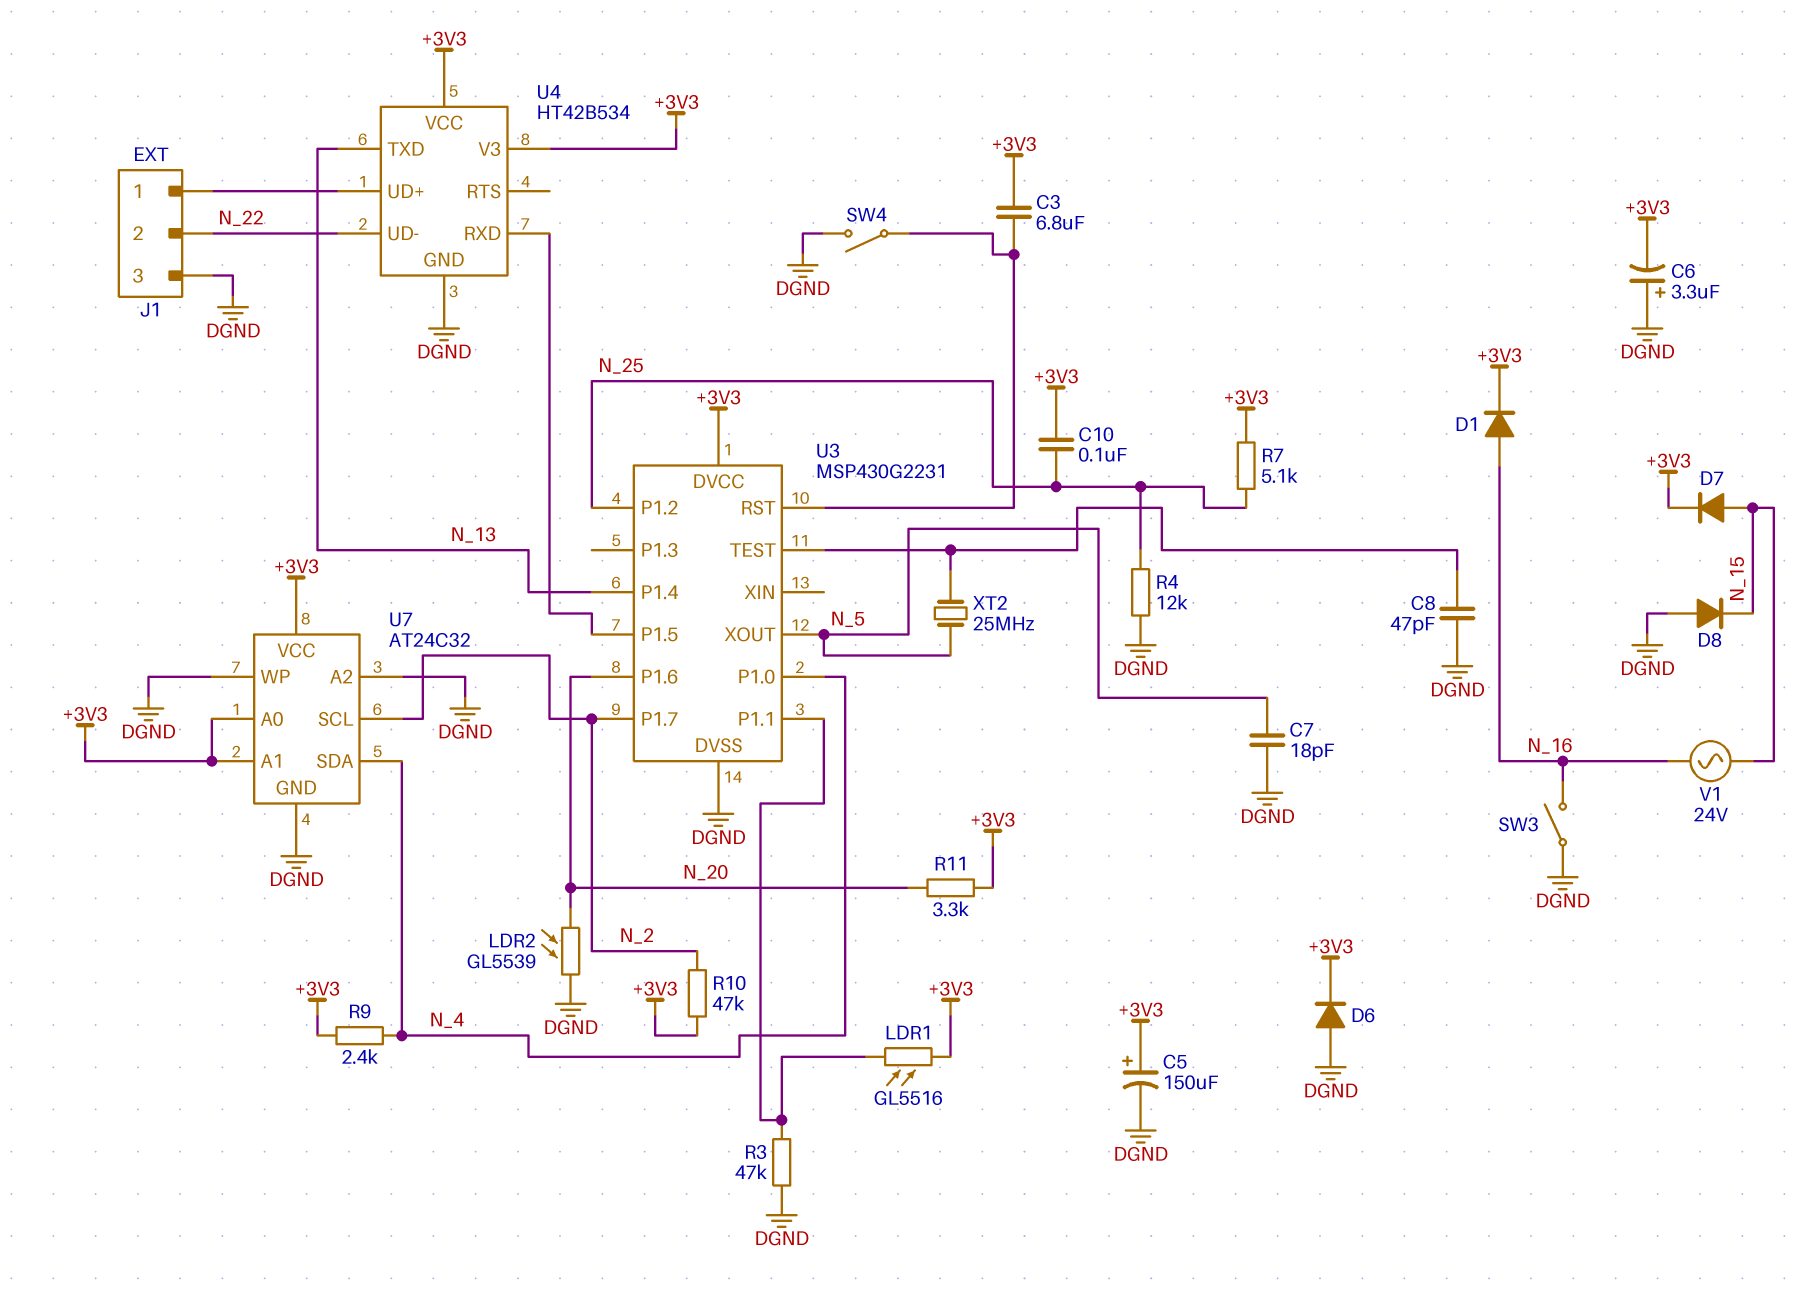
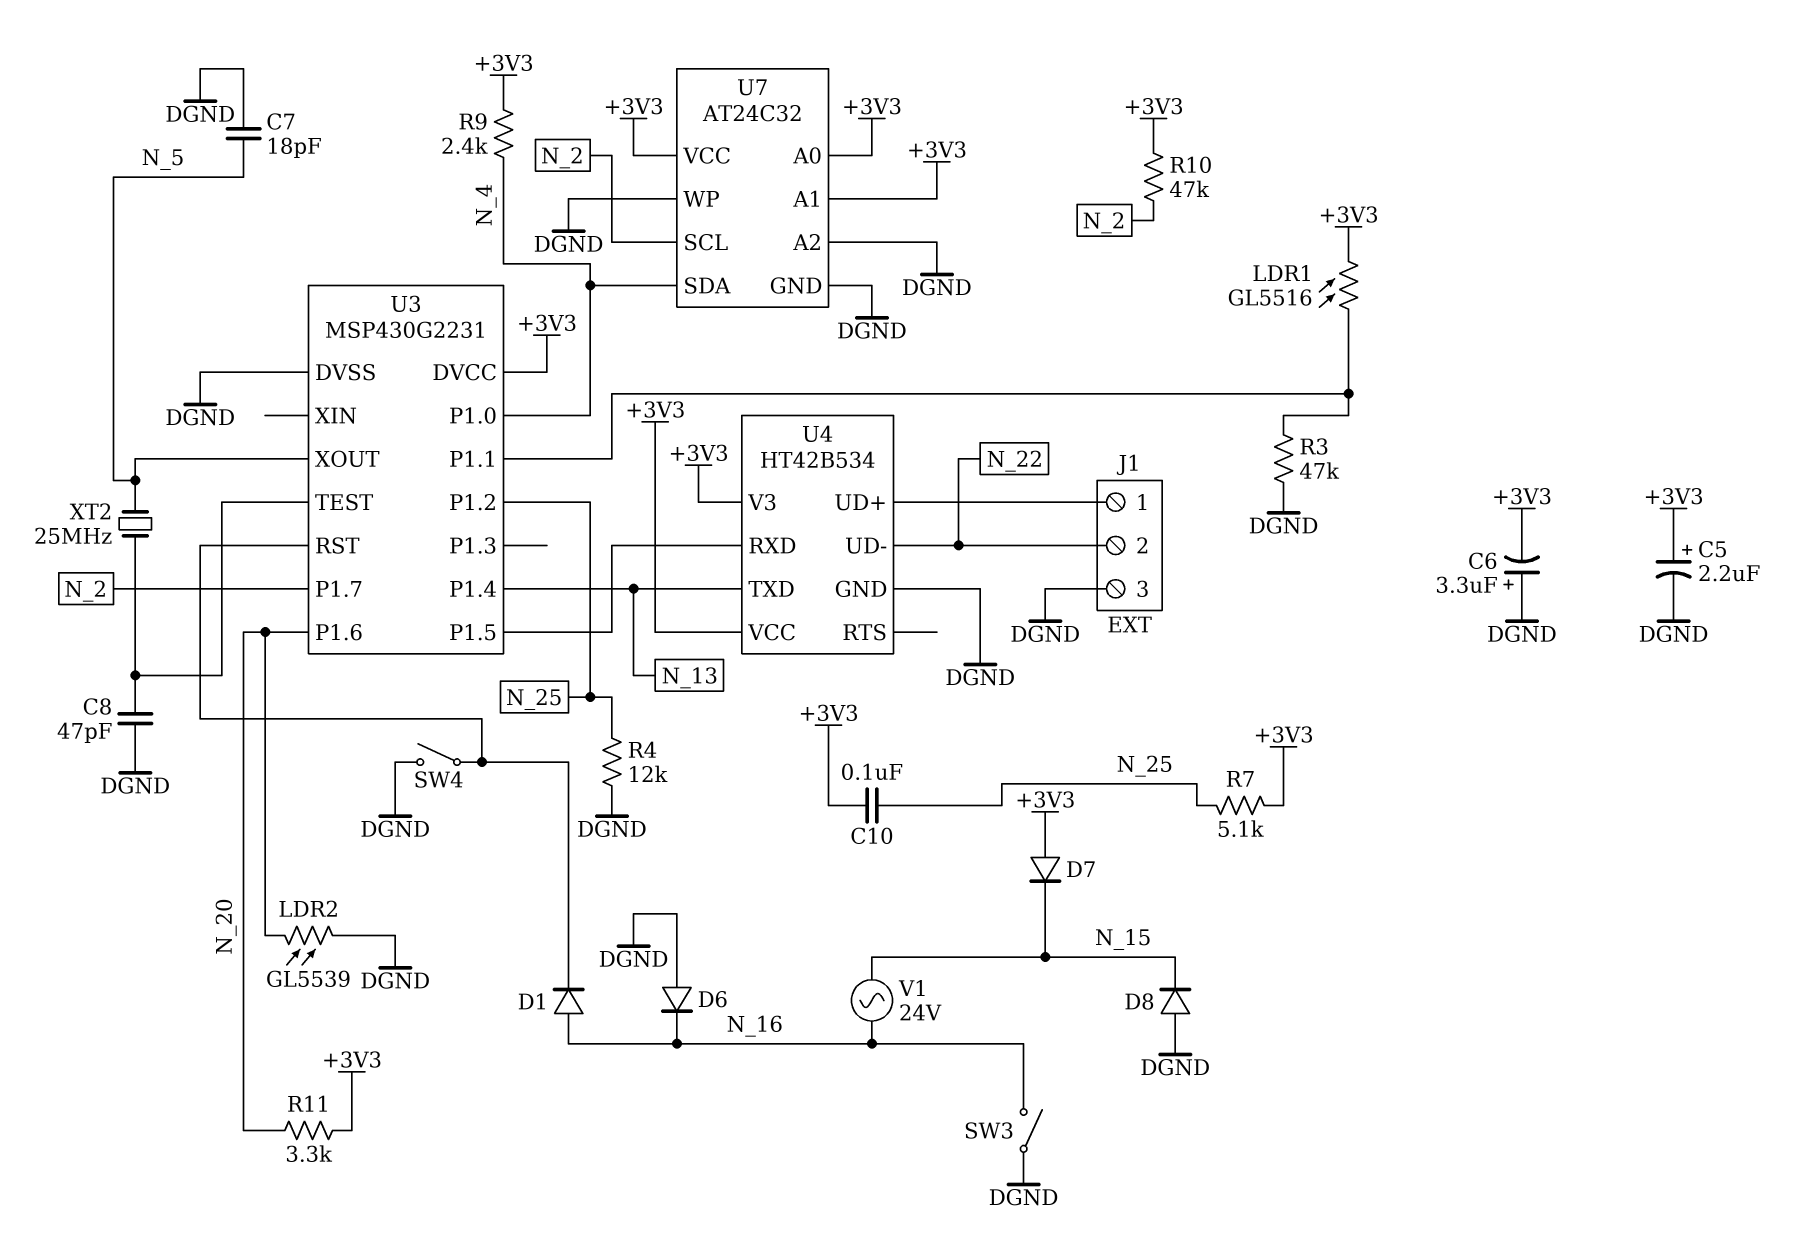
C3: 6.8uF (+3V3, U3/RST) -> none
C5: 150uF (plus +3V3, minus DGND) -> 2.2uF (plus +3V3, minus DGND)
D1: diode (A N_16, K +3V3) -> diode (A N_16, K U3/RST)
D6: diode (A DGND, K +3V3) -> diode (A DGND, K N_16)
D7: diode (A N_15, K +3V3) -> diode (A +3V3, K N_15)

